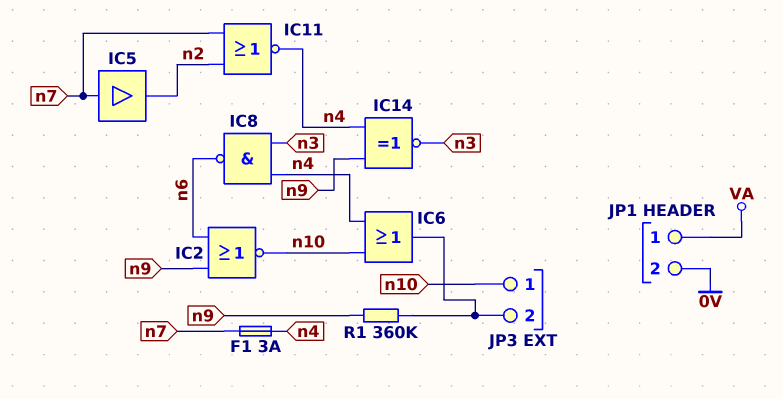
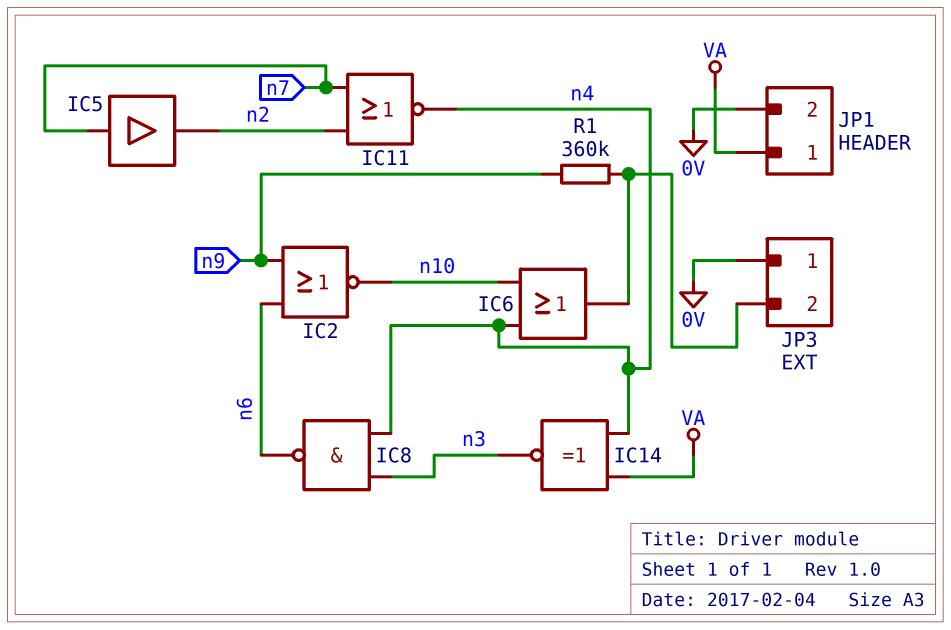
F1: 3A (n4, n7) -> none
IC14: XNOR (in n4, in n9, out n3) -> XNOR (in VA, in n4, out n3)
JP3 pin 1: n10 -> 0V

